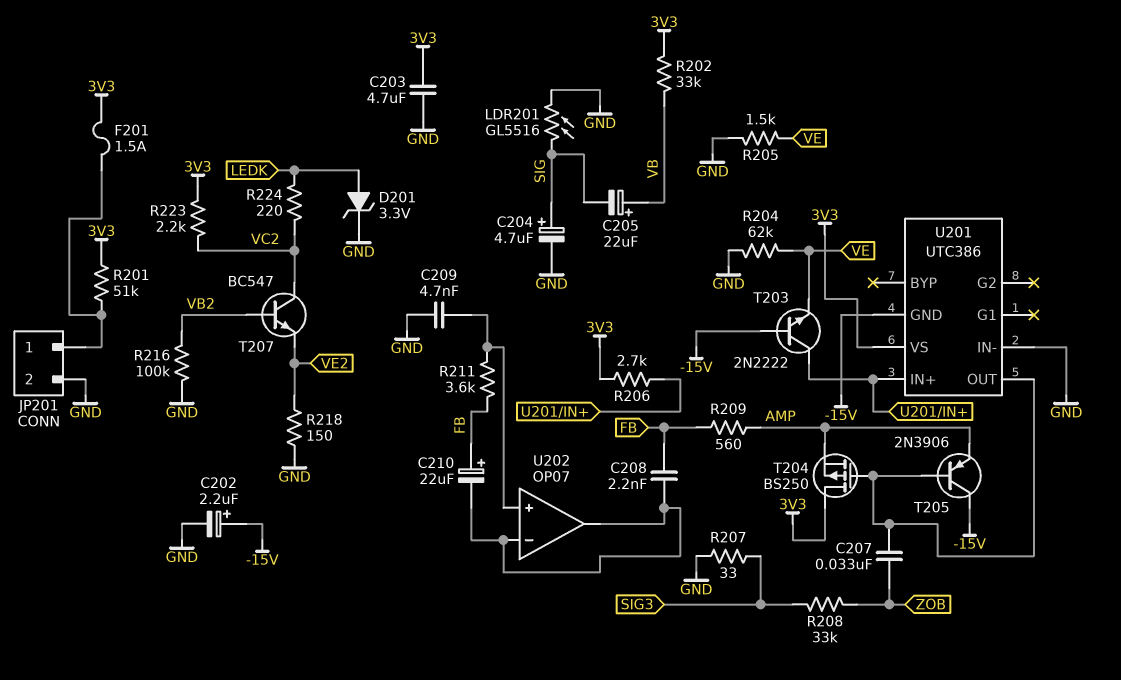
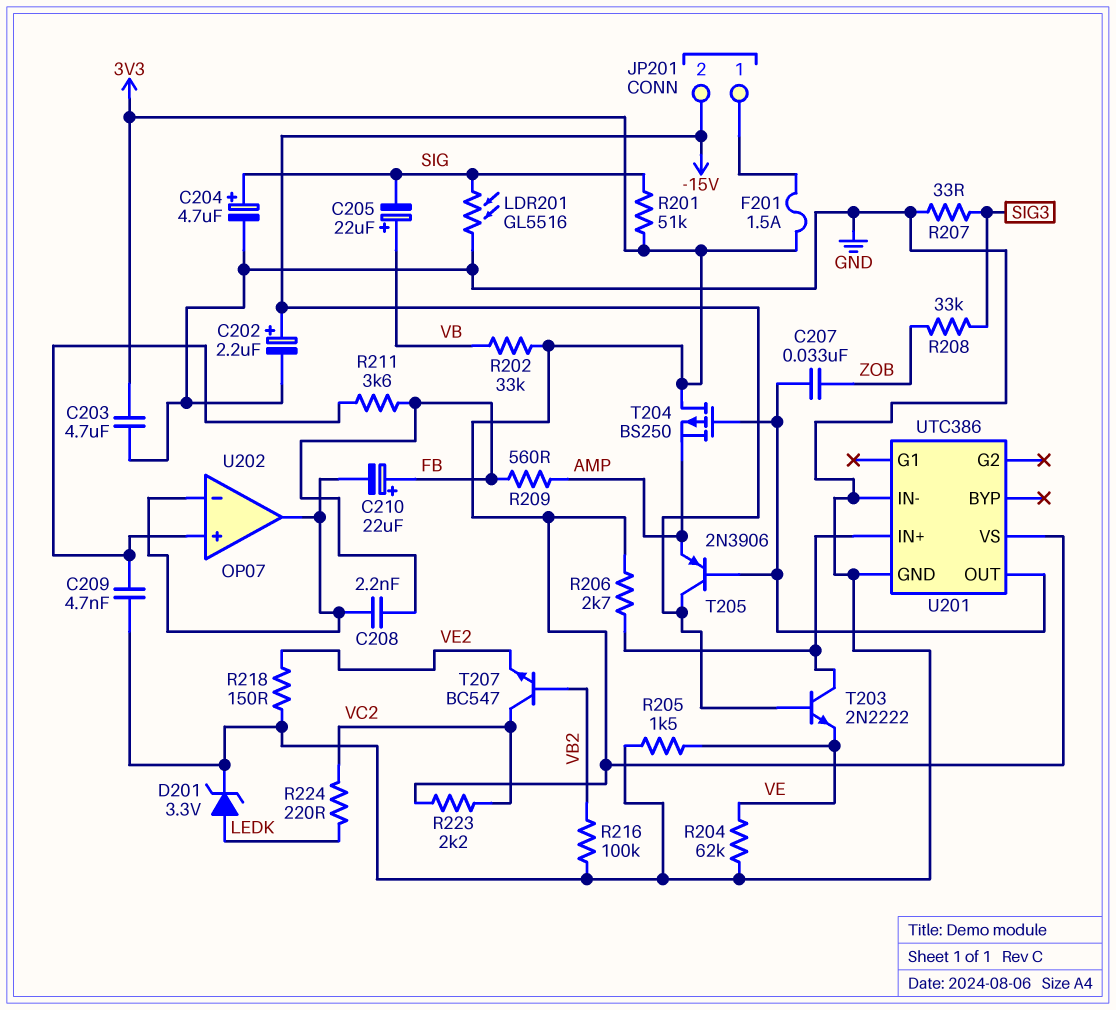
JP201 pin 2: GND -> -15V
R201: 51k (3V3, JP201/1) -> 51k (3V3, SIG)
U201 pin GND: -15V -> GND

